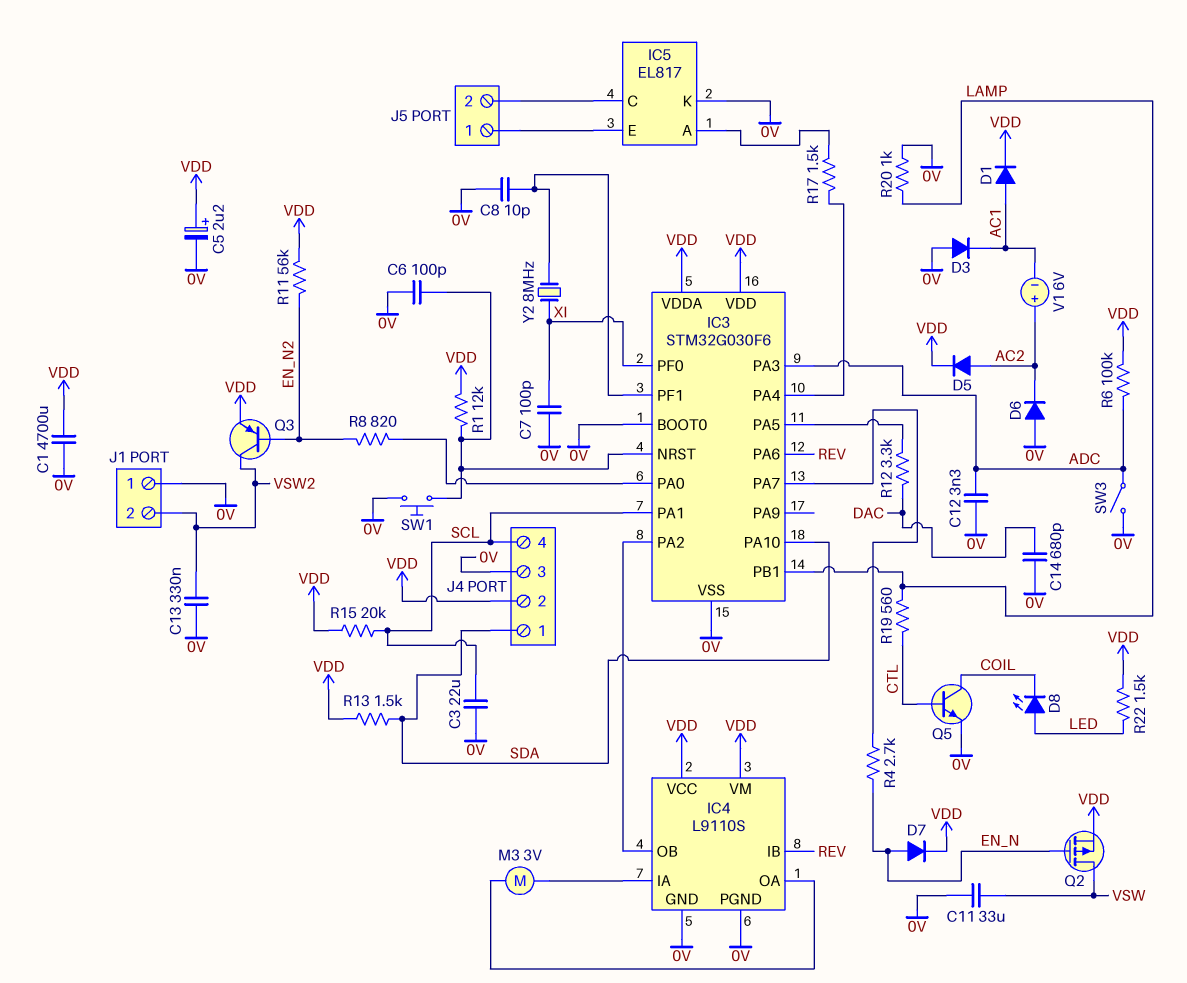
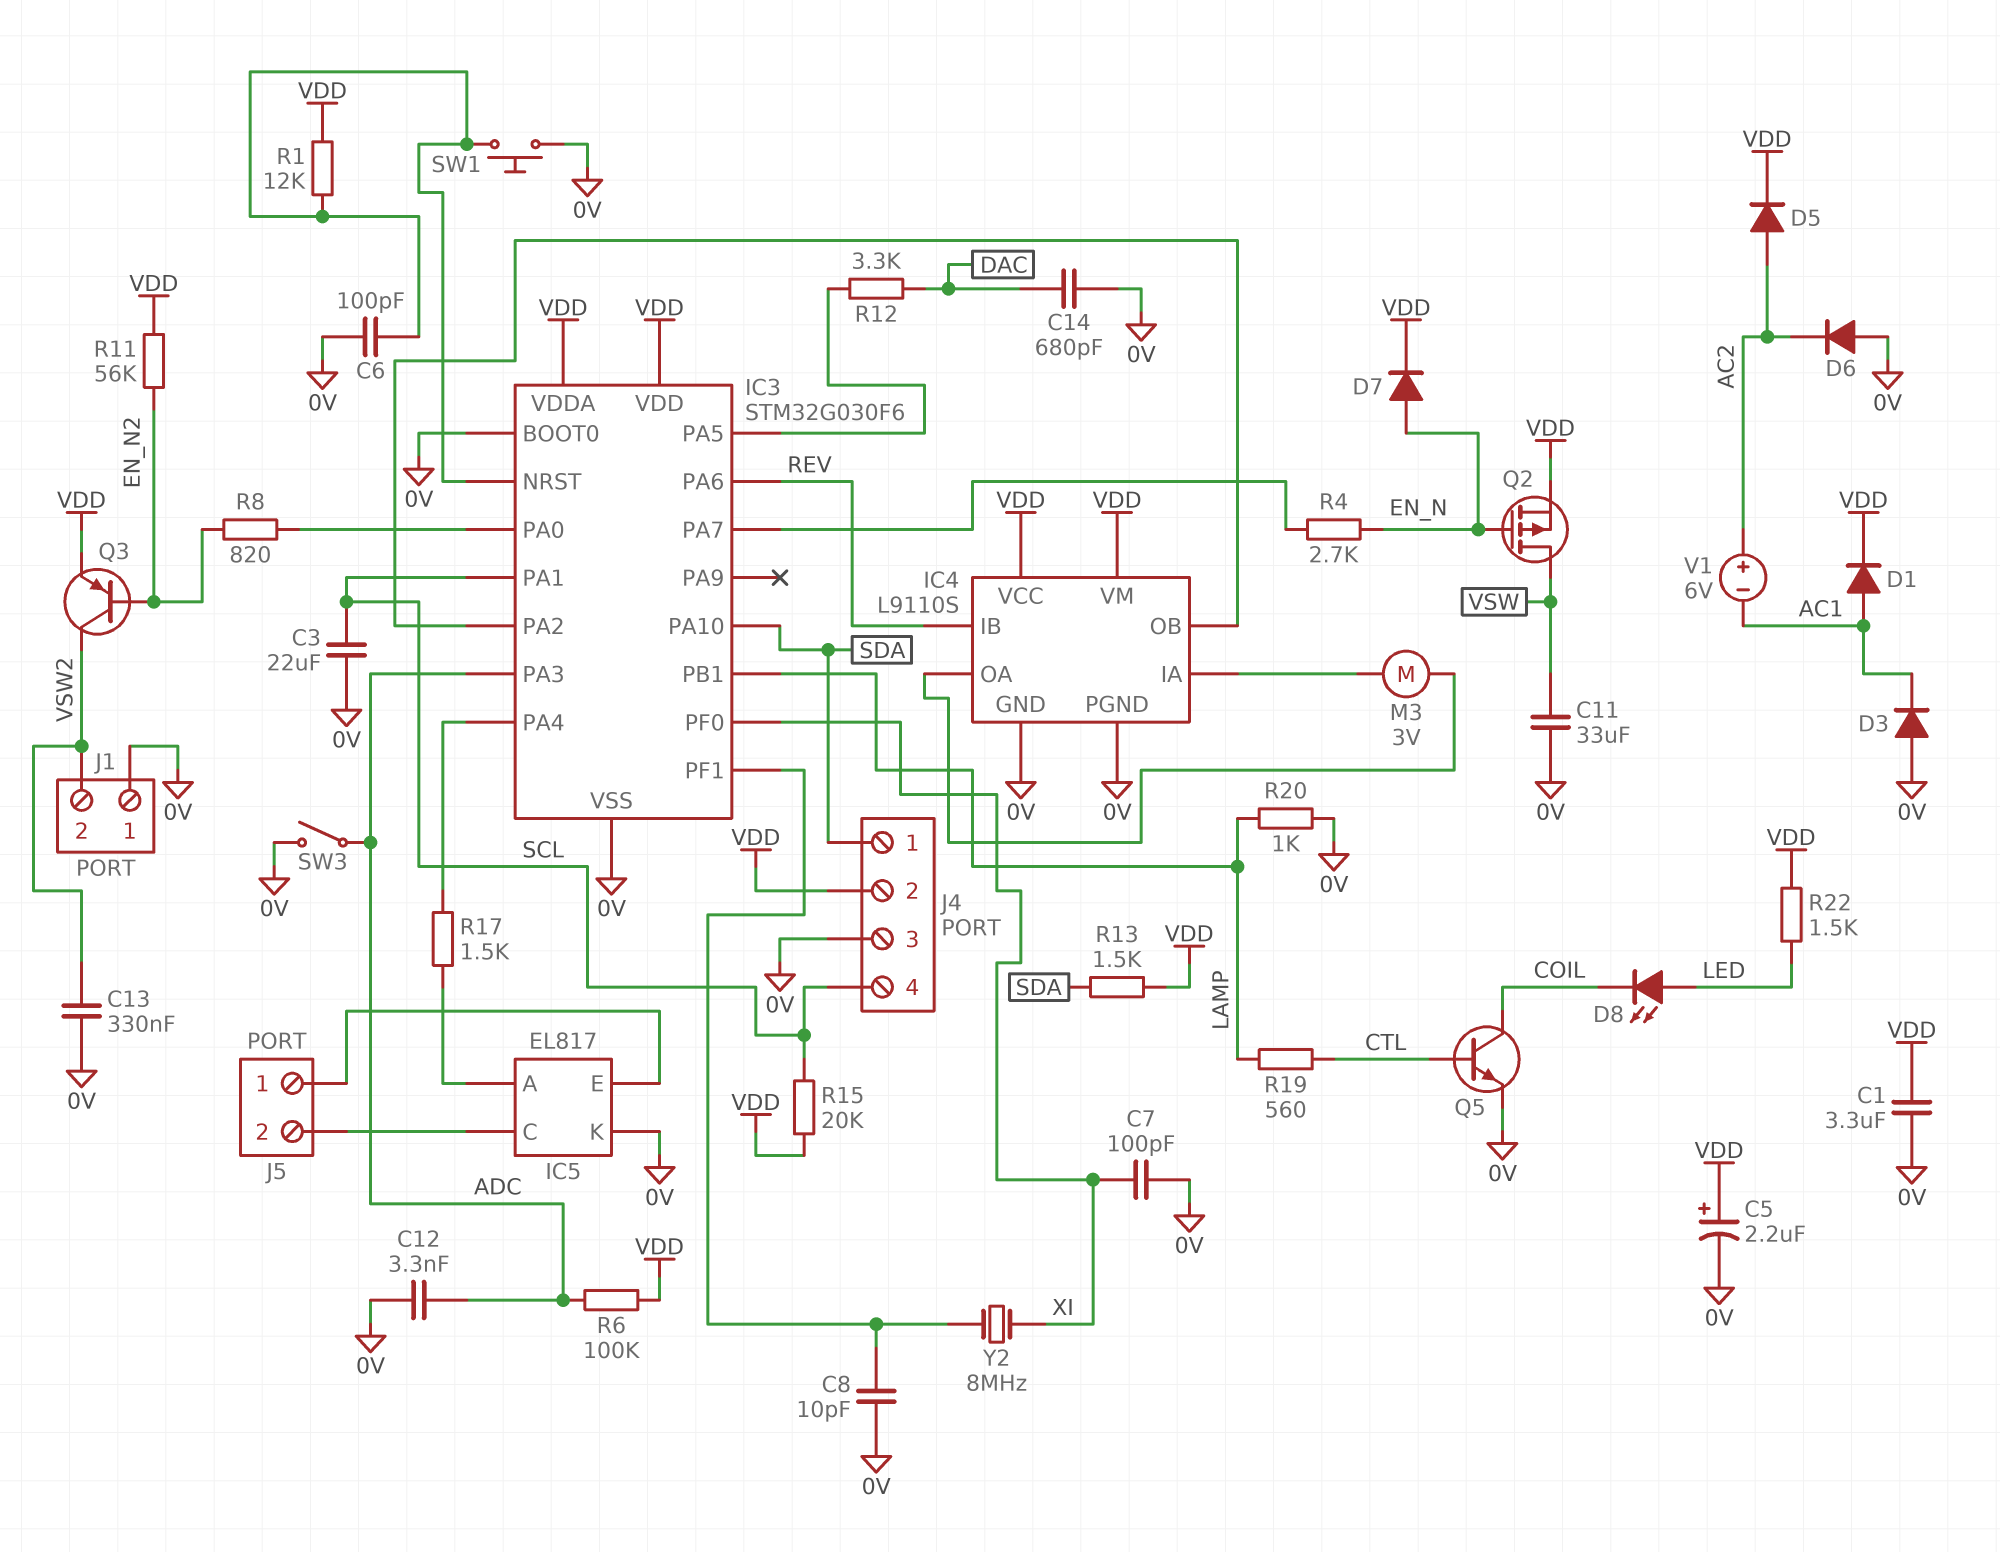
C1: 4700uF (0V, VDD) -> 3.3uF (0V, VDD)

